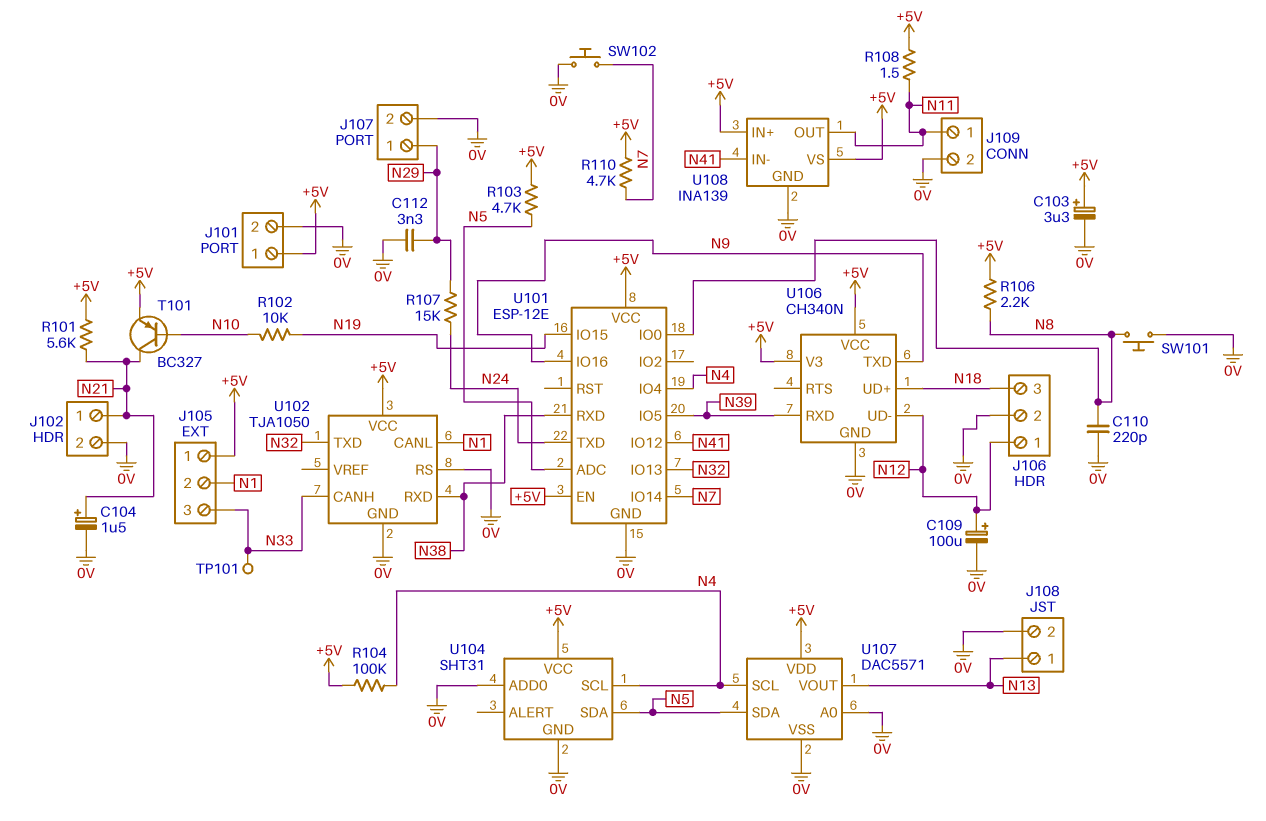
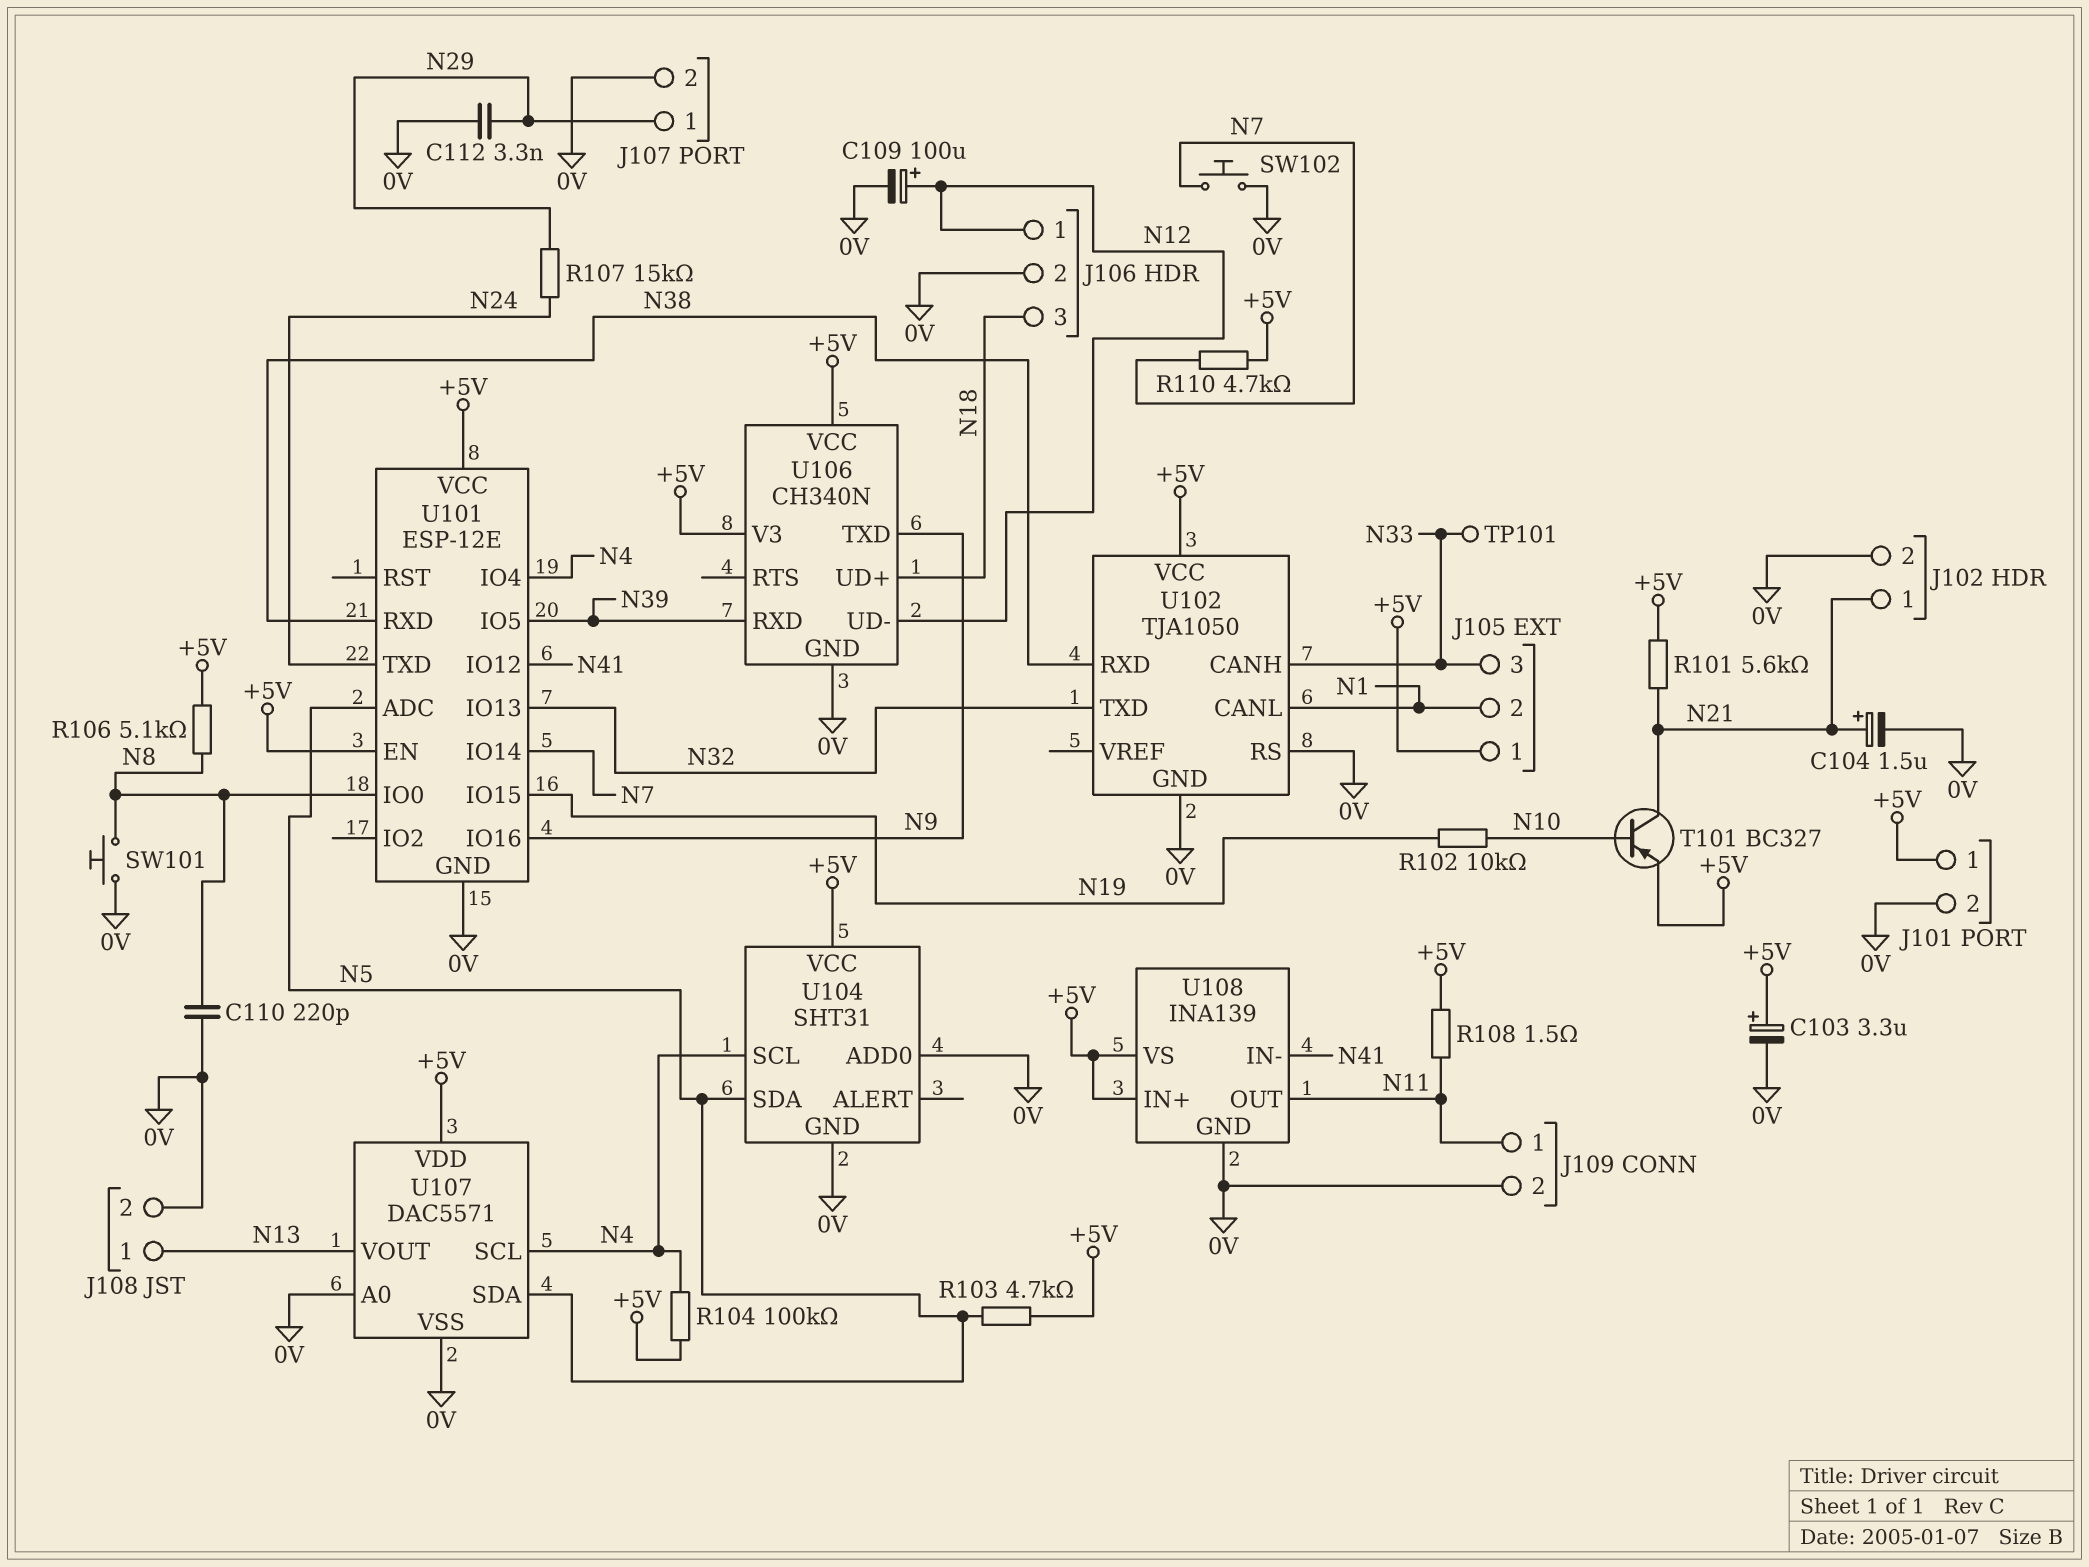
R106: 2.2k (+5V, N8) -> 5.1k (+5V, N8)

